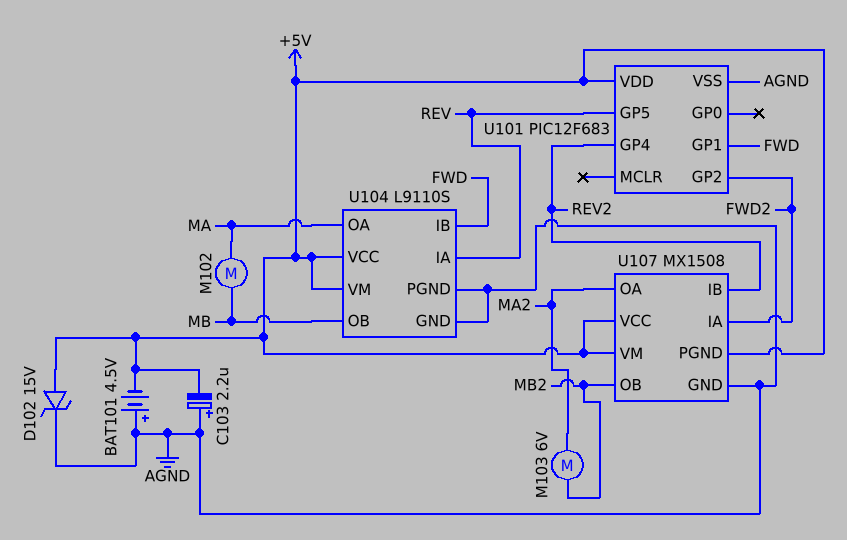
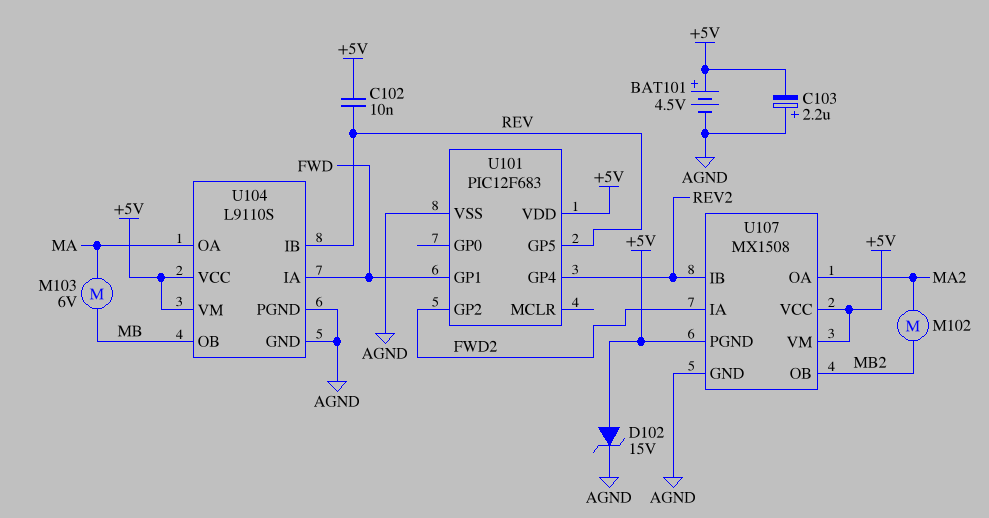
BAT101: 4.5V (plus AGND, minus +5V) -> 4.5V (plus +5V, minus AGND)
C102: none -> 10nF (+5V, REV)
M102: motor (MA, MB) -> motor (MA2, MB2)
M103: motor 6V (MA2, MB2) -> motor 6V (MA, MB)
U104 pin IA: REV -> FWD
U104 pin IB: FWD -> REV

